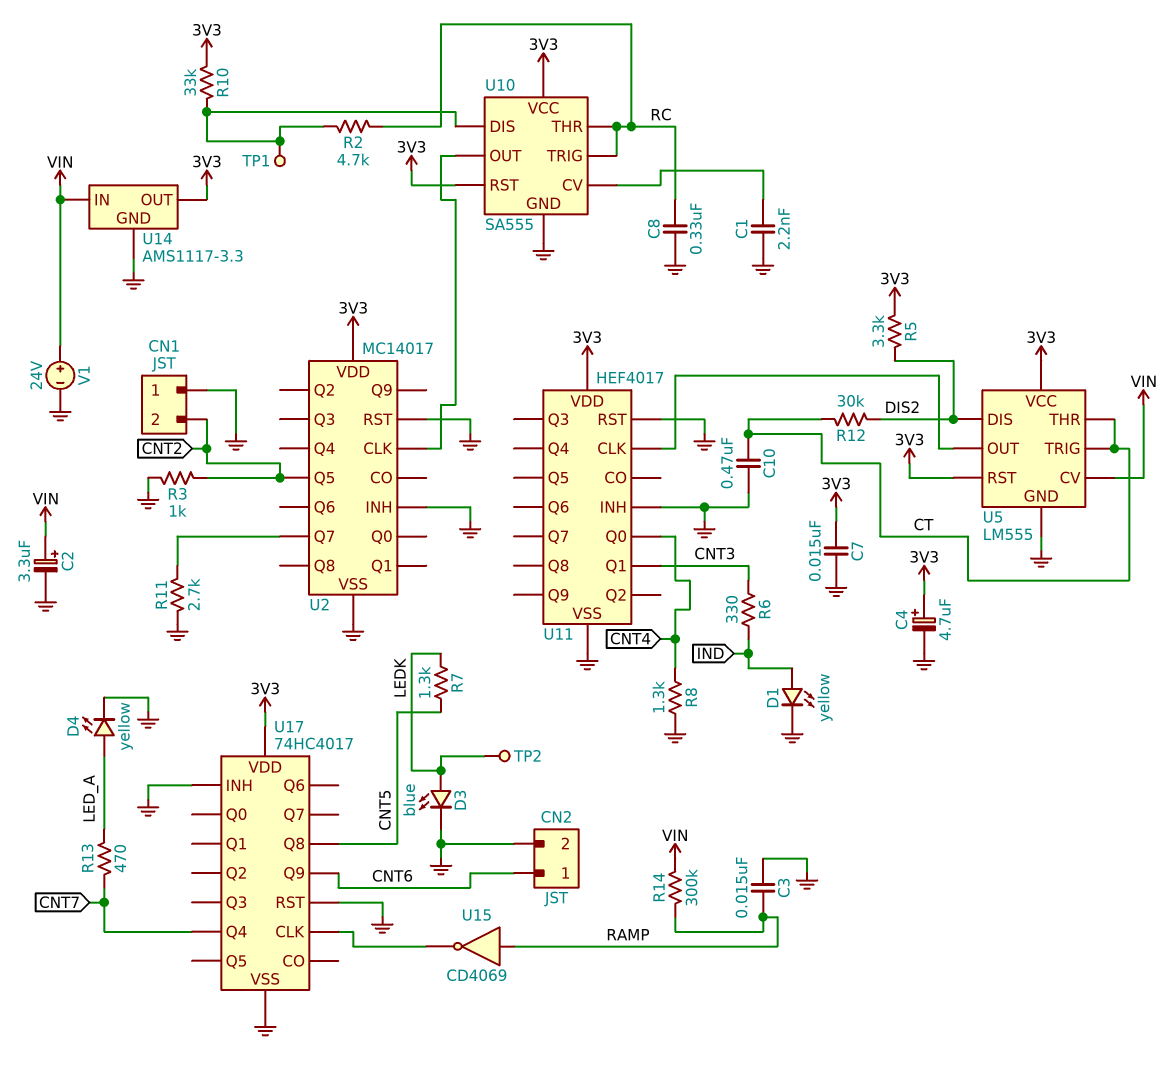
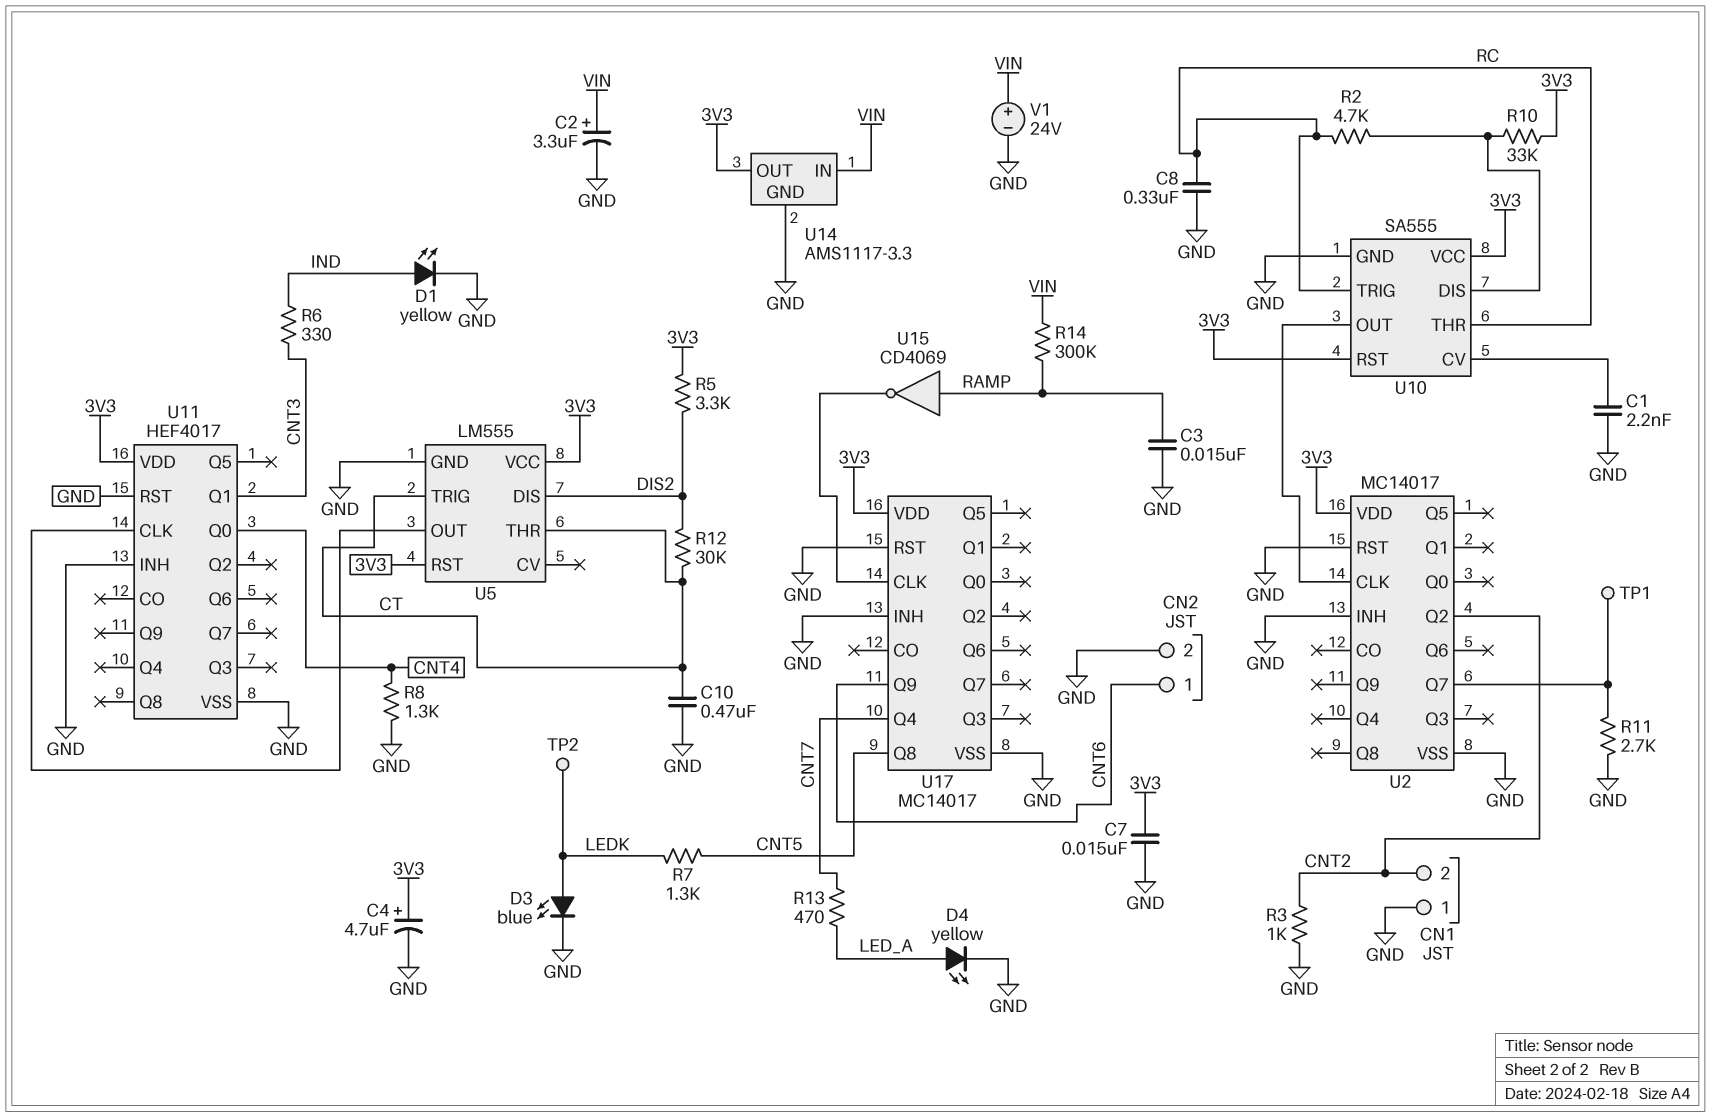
TP1: test point (U10/DIS) -> test point (U2/Q7)
U2 pin Q2: none -> CNT2
U2 pin Q5: CNT2 -> none
U5 pin CV: VIN -> none
U17: 74HC4017 -> MC14017

